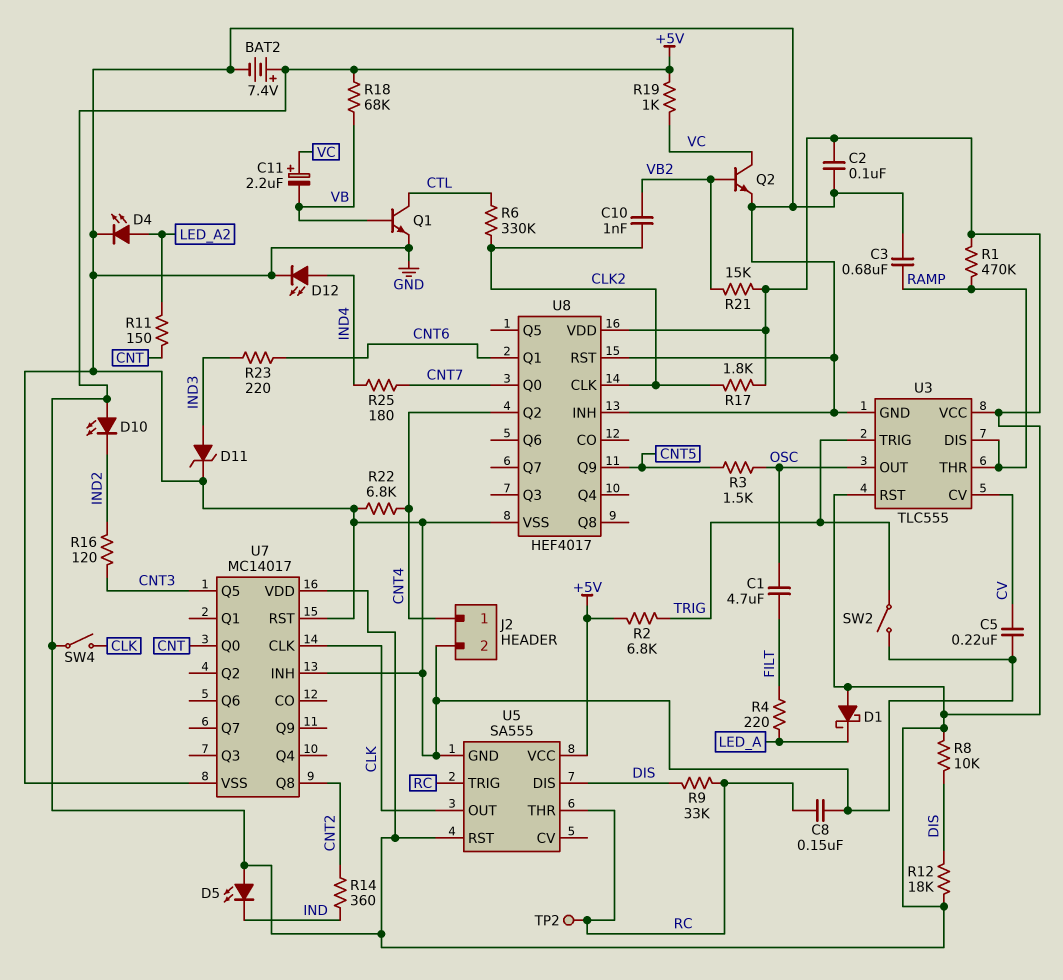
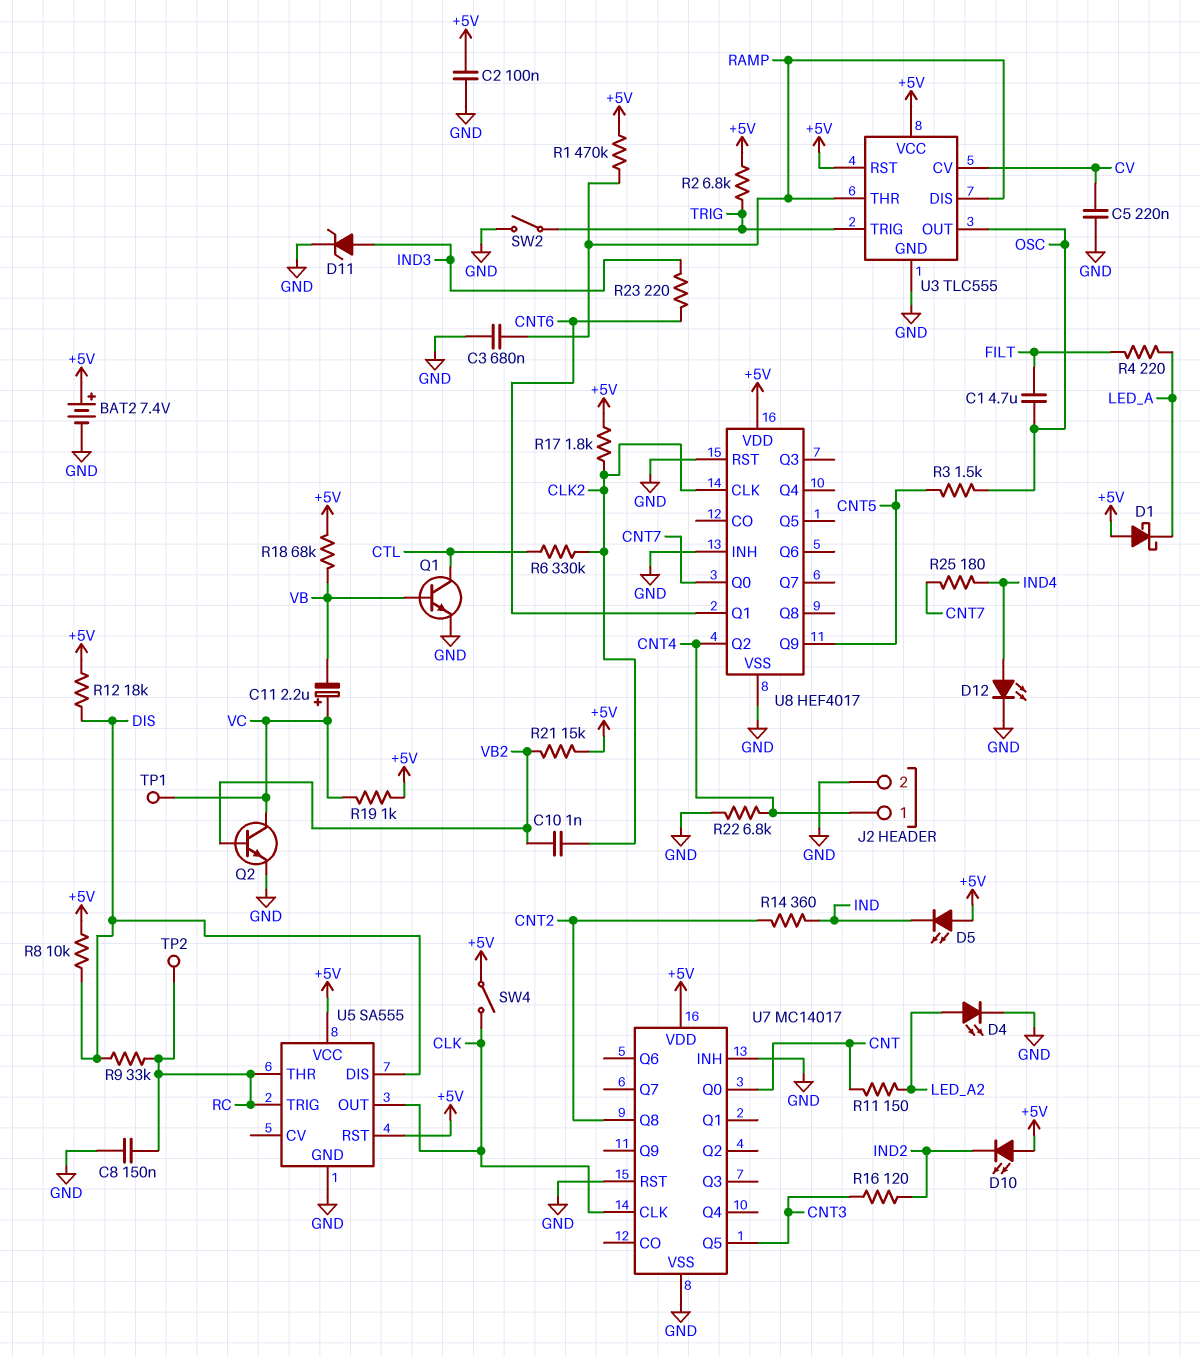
TP1: none -> test point (VC)

